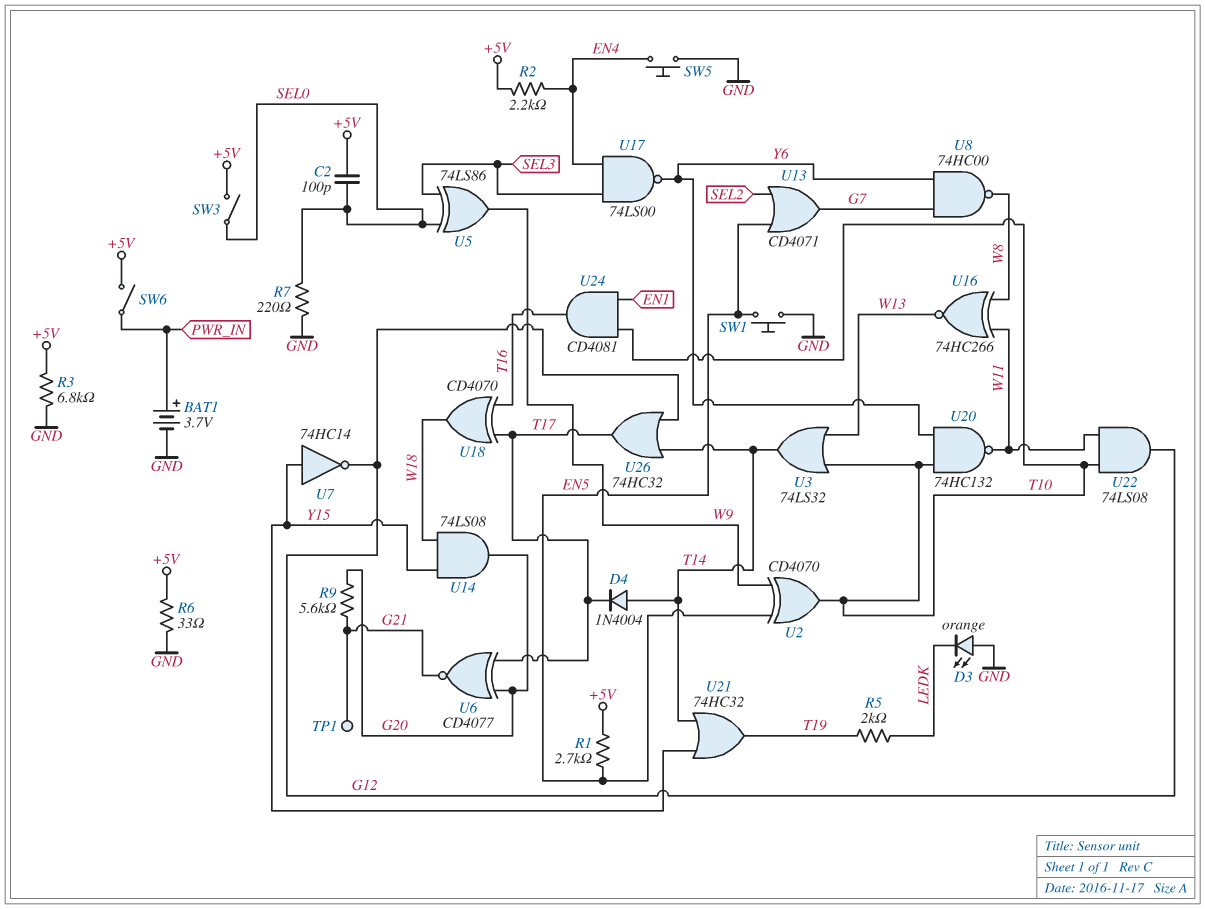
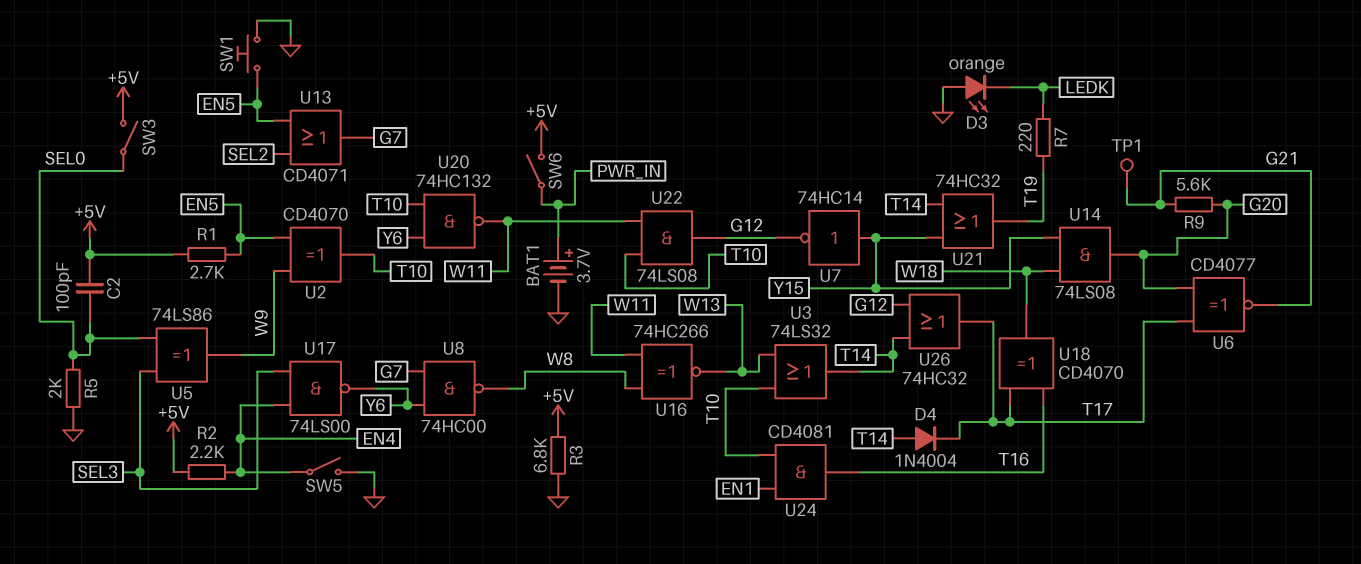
R5: 2k (LEDK, T19) -> 2k (GND, SEL0)
R6: 33 (+5V, GND) -> none
R7: 220 (GND, SEL0) -> 220 (LEDK, T19)
SW5: button (EN4, GND) -> switch (EN4, GND)

